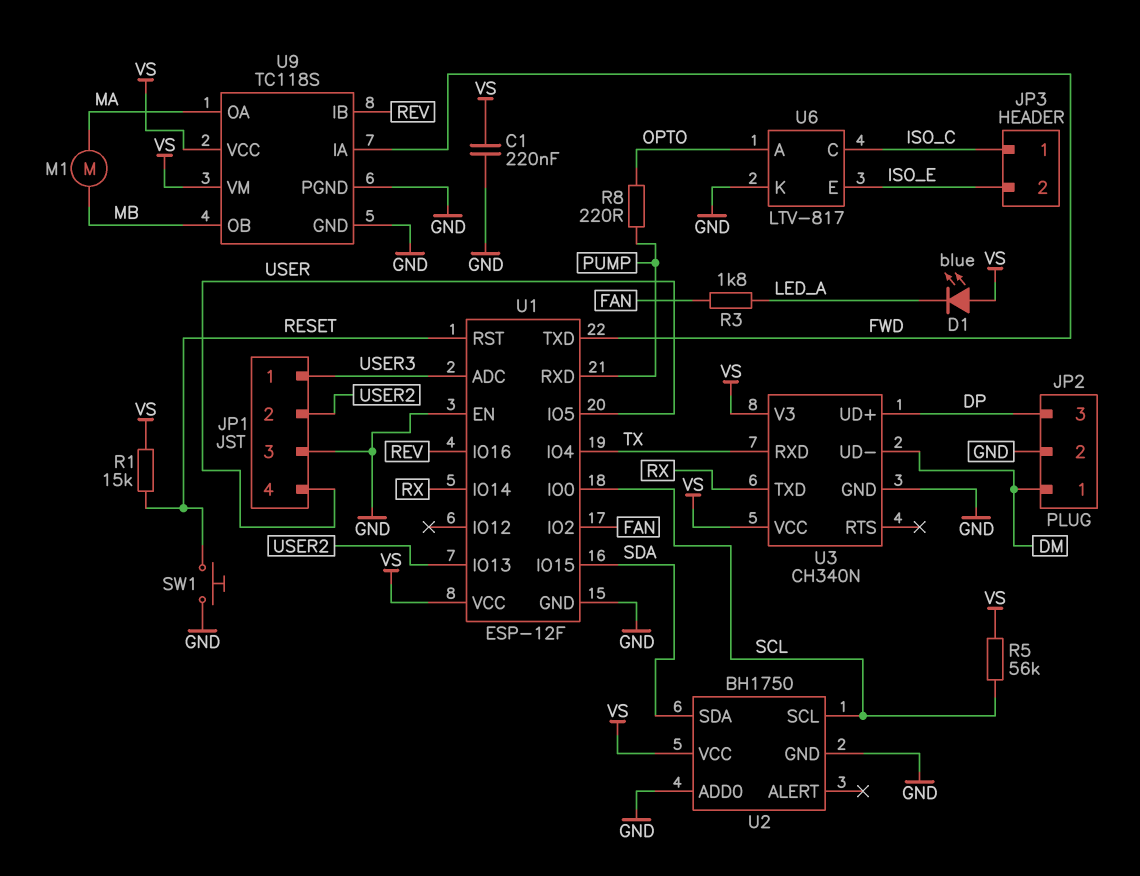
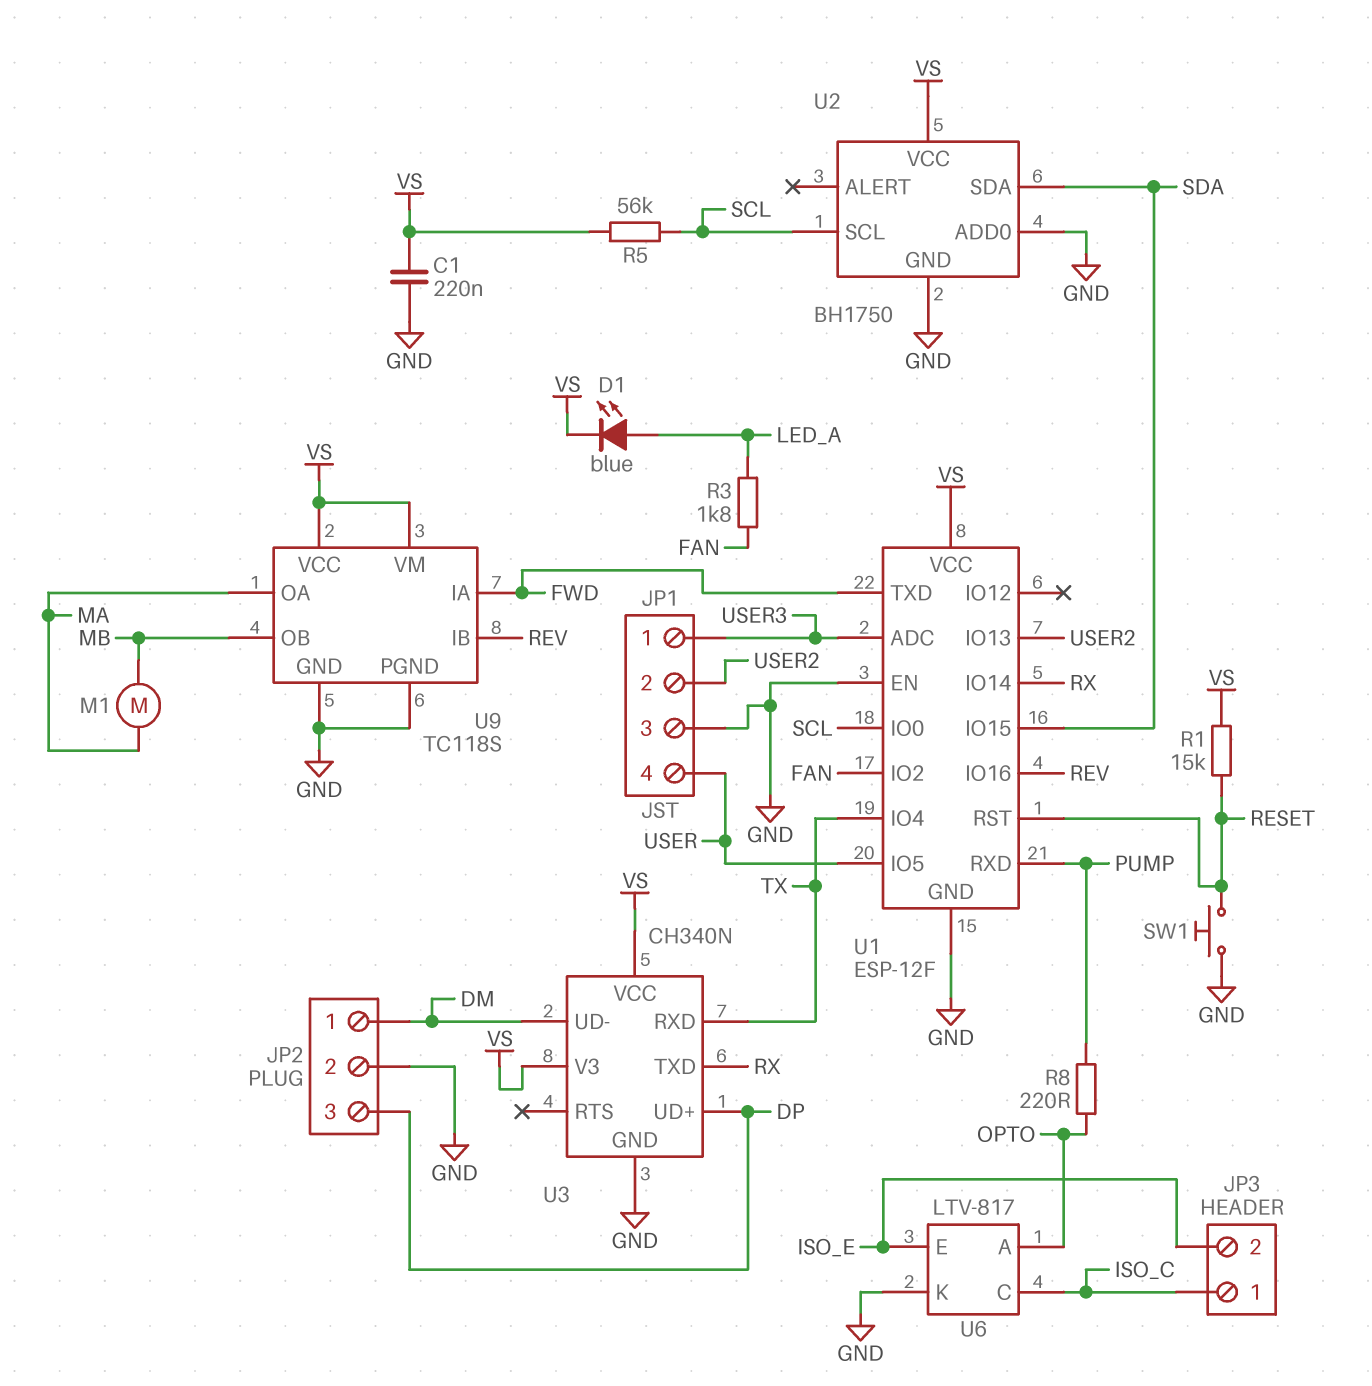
D1: LED blue (A VS, K LED_A) -> LED blue (A LED_A, K VS)

